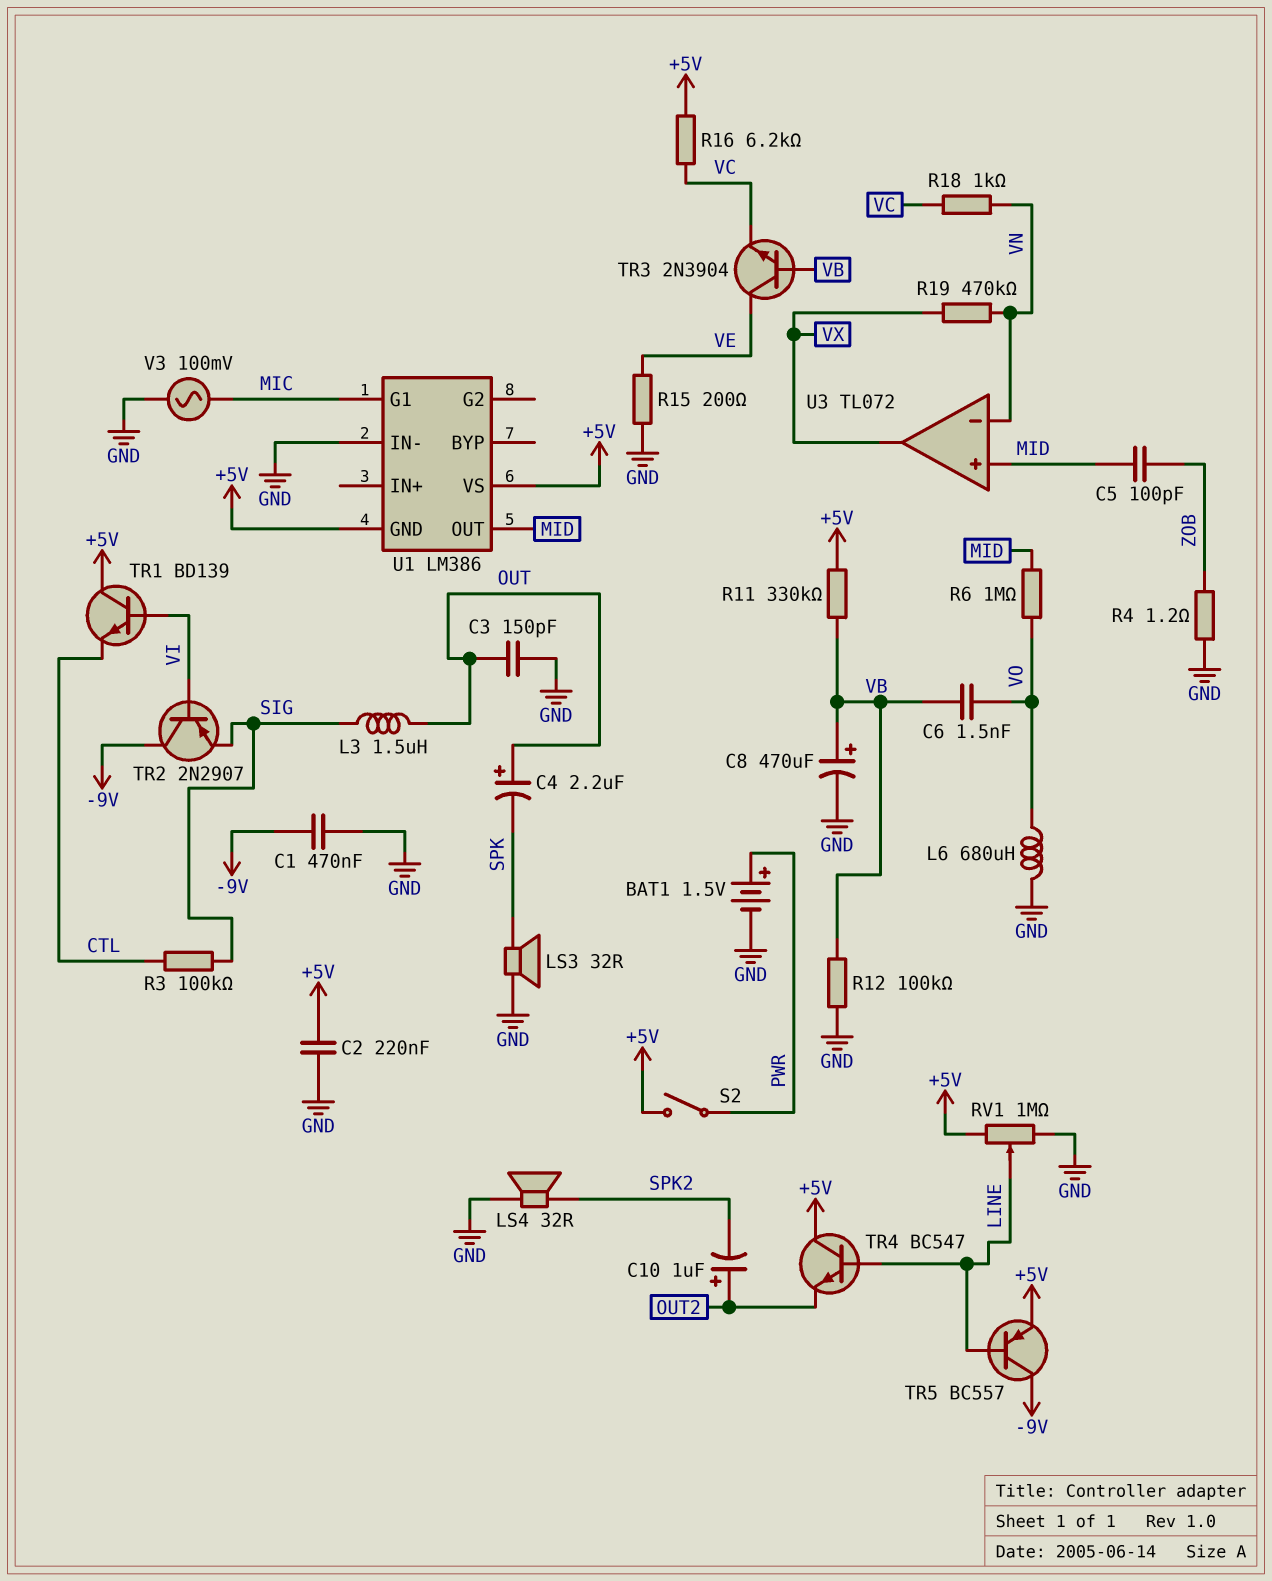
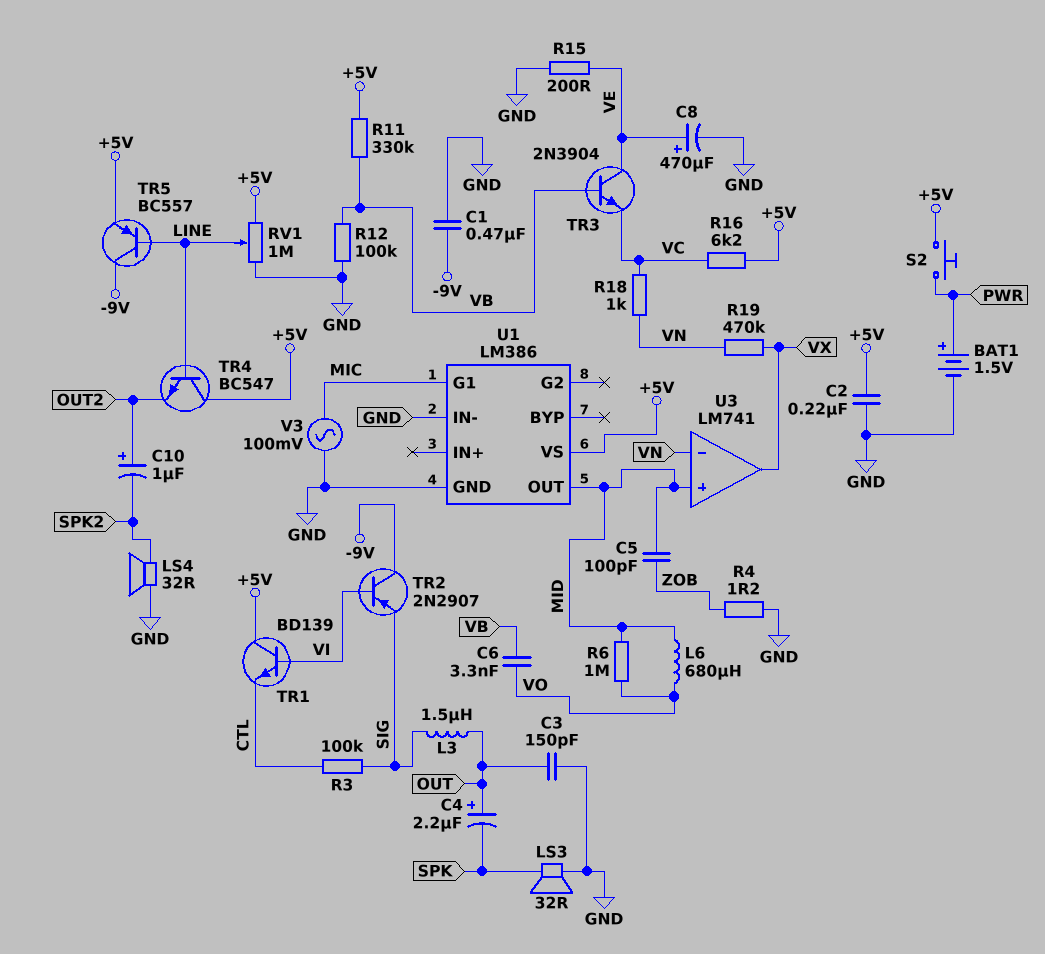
C6: 1.5nF (VB, VO) -> 3.3nF (VB, VO)
C8: 470uF (plus VB, minus GND) -> 470uF (plus VE, minus GND)
L6: 680uH (GND, VO) -> 680uH (MID, VO)
S2: switch (+5V, PWR) -> button (+5V, PWR)
U1 pin GND: +5V -> GND
U3: TL072 -> LM741

